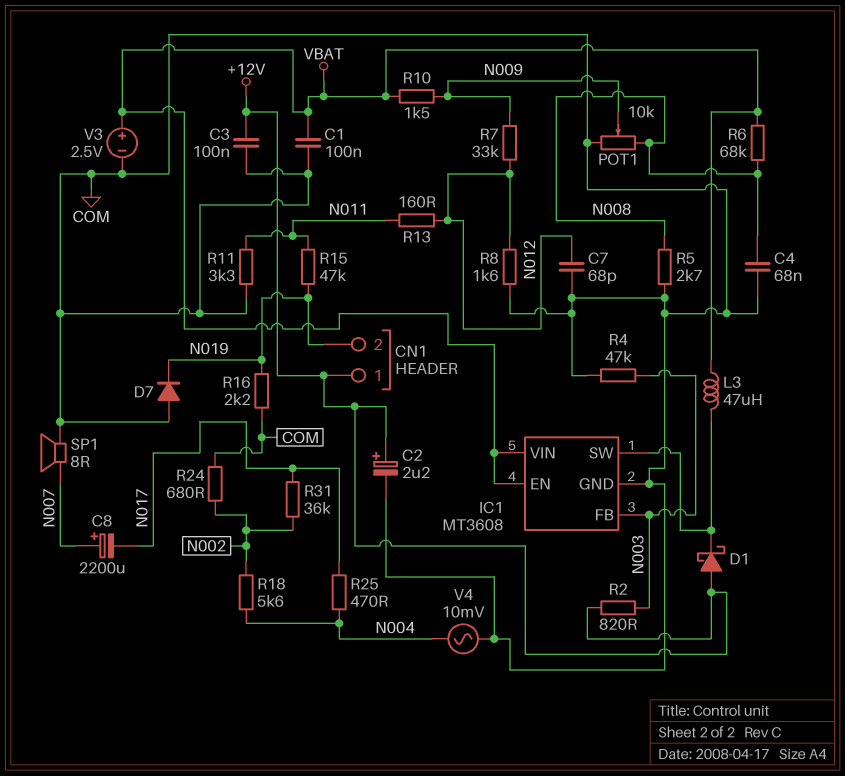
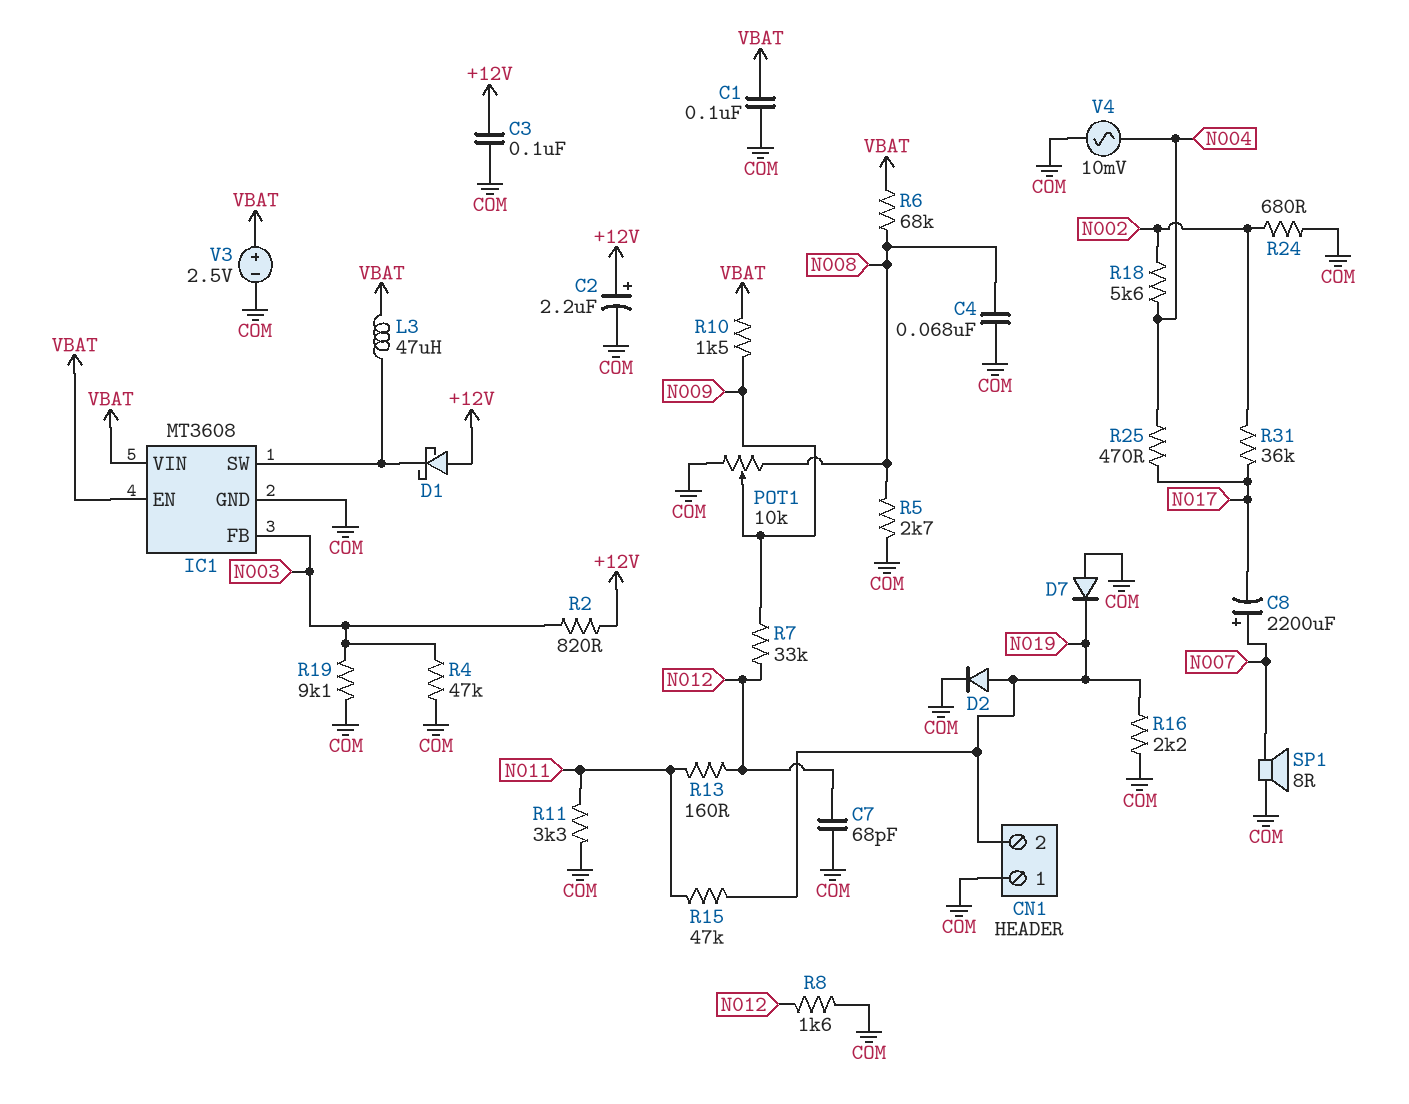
CN1 pin 1: +12V -> COM
D2: none -> diode (A N019, K COM)
R19: none -> 9.1k (COM, N003)

